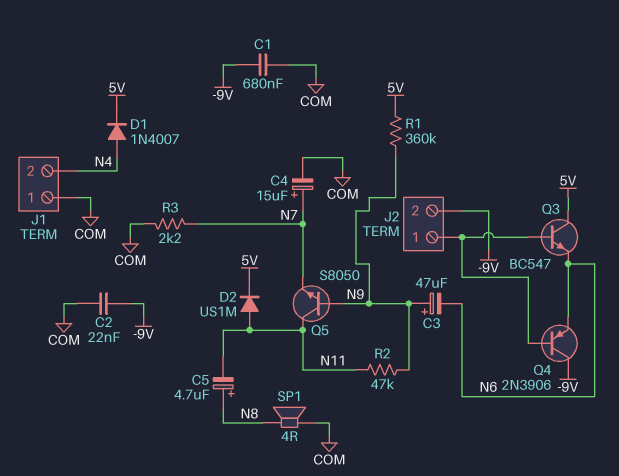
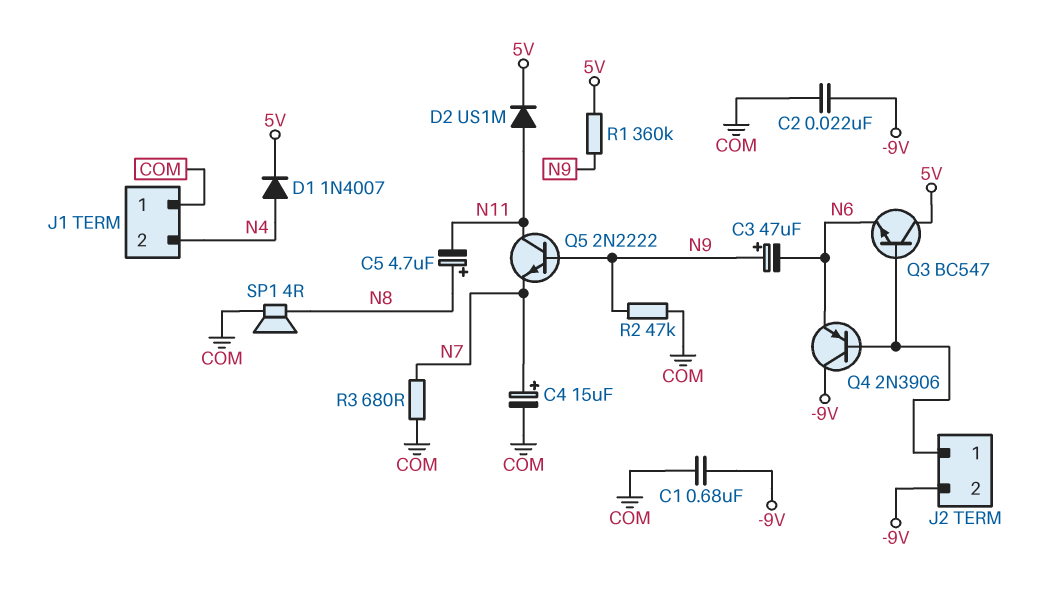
Q5: NPN S8050 (B N9, C N11, E N7) -> NPN 2N2222 (B N9, C N11, E N7)
R2: 47k (N9, N11) -> 47k (COM, N9)
R3: 2.2k (COM, N7) -> 680 (COM, N7)

